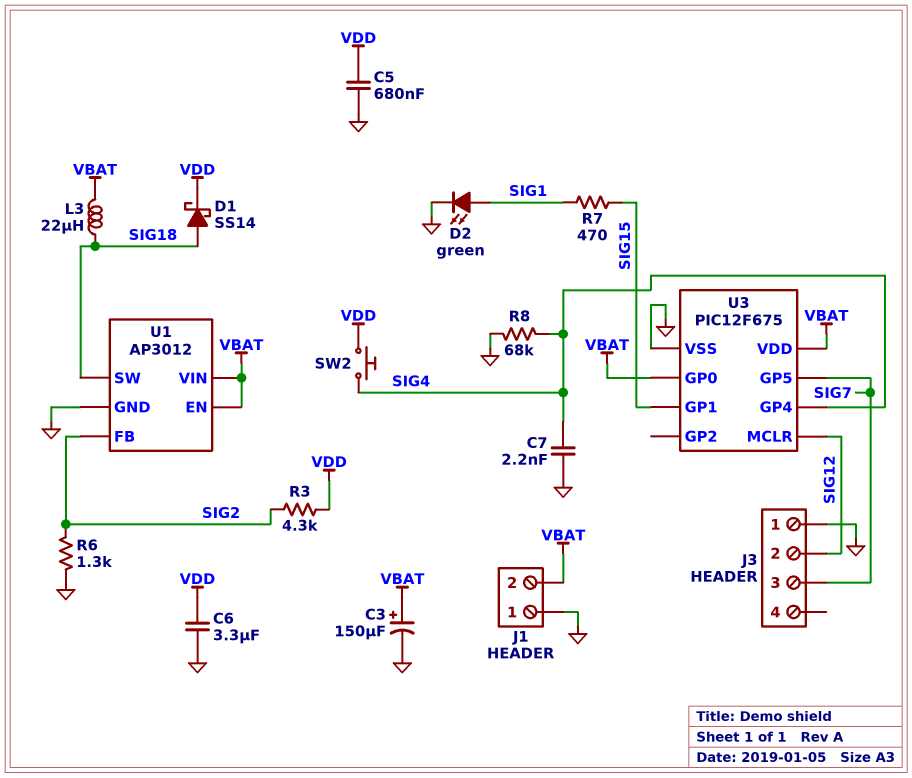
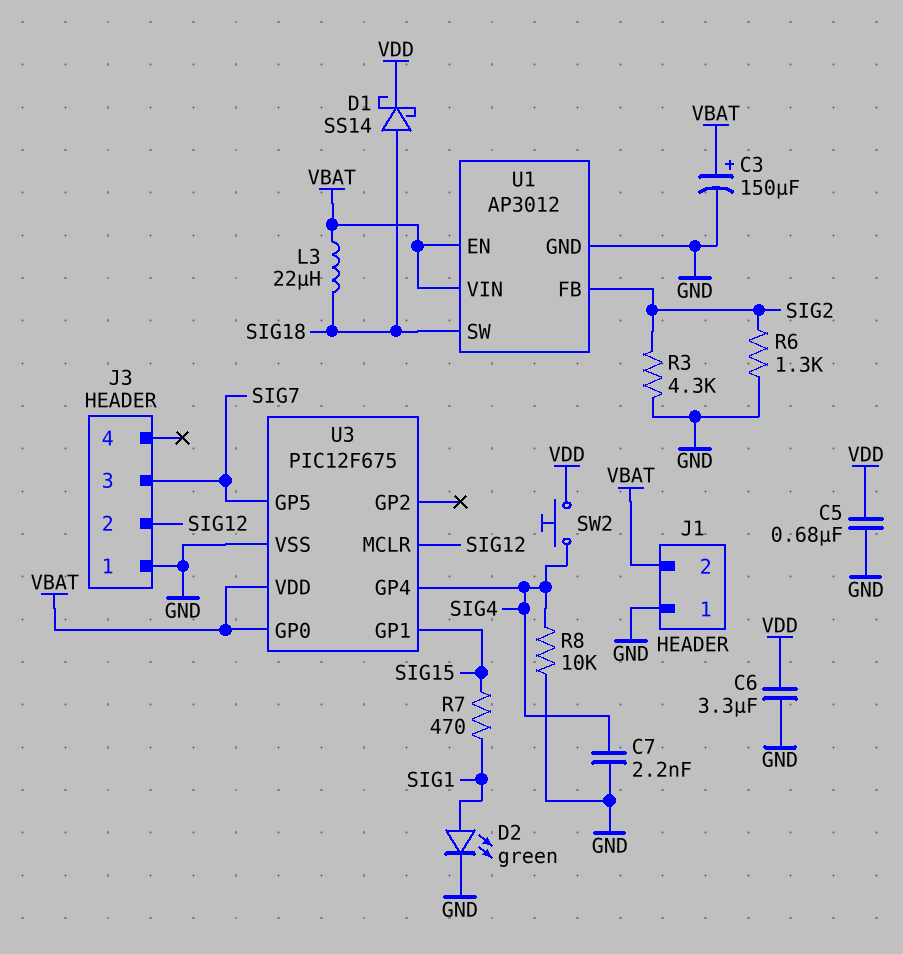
R3: 4.3k (SIG2, VDD) -> 4.3k (GND, SIG2)
R8: 68k (GND, SIG4) -> 10k (GND, SIG4)

